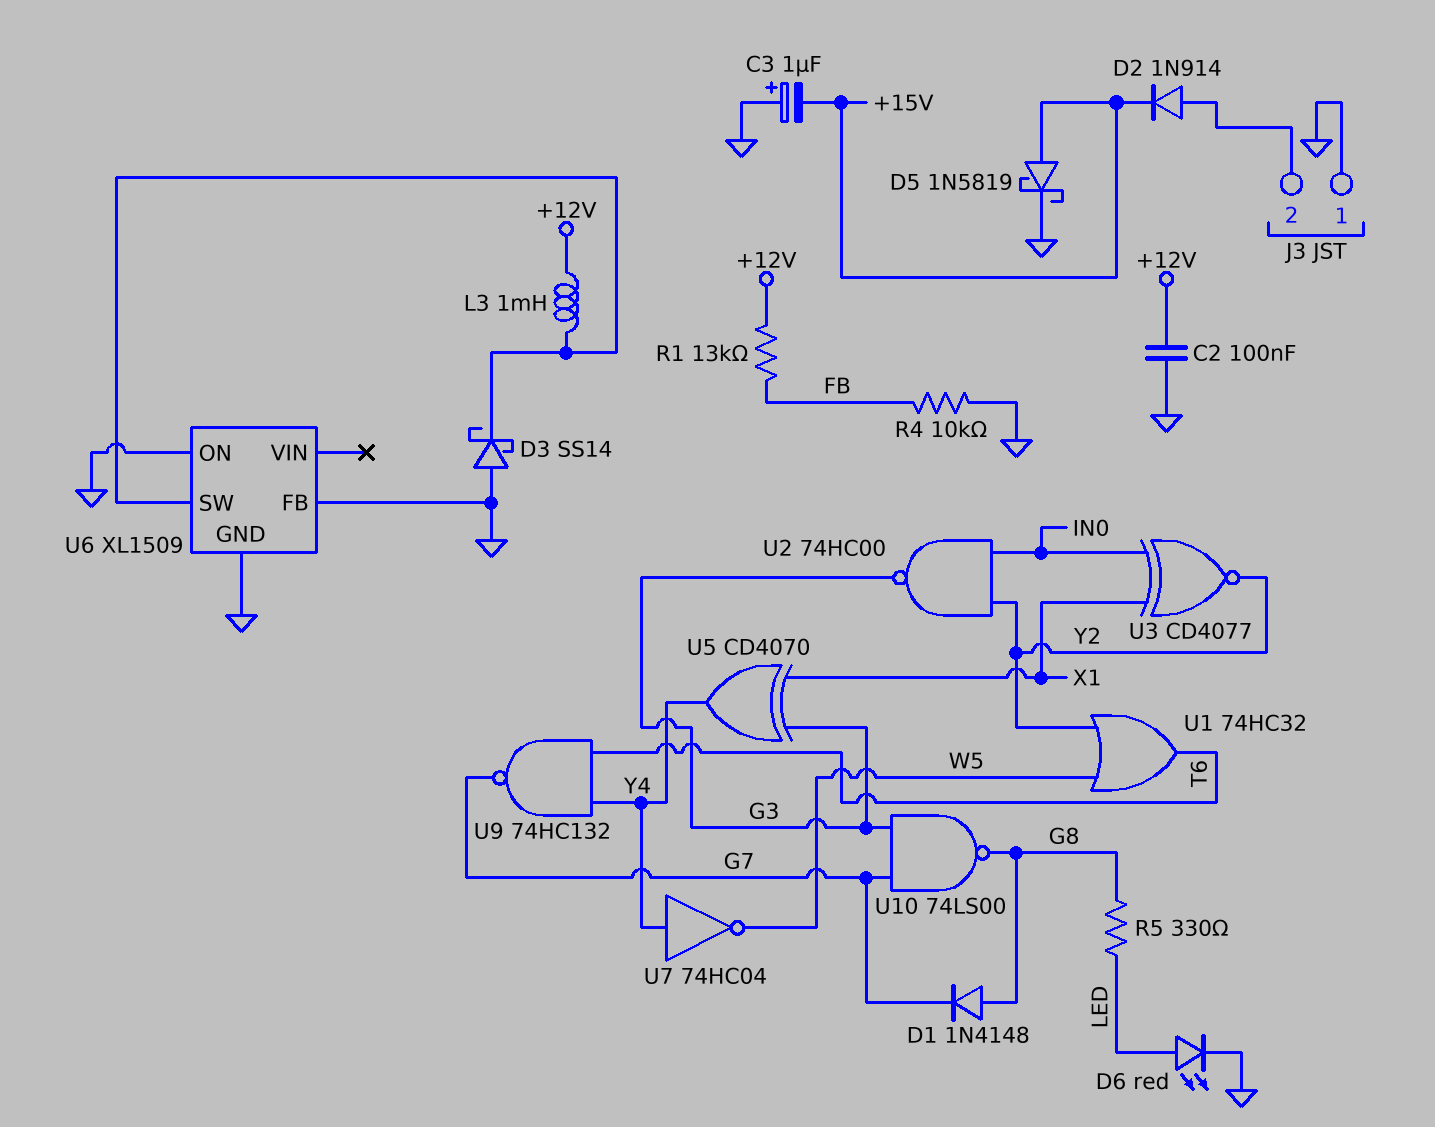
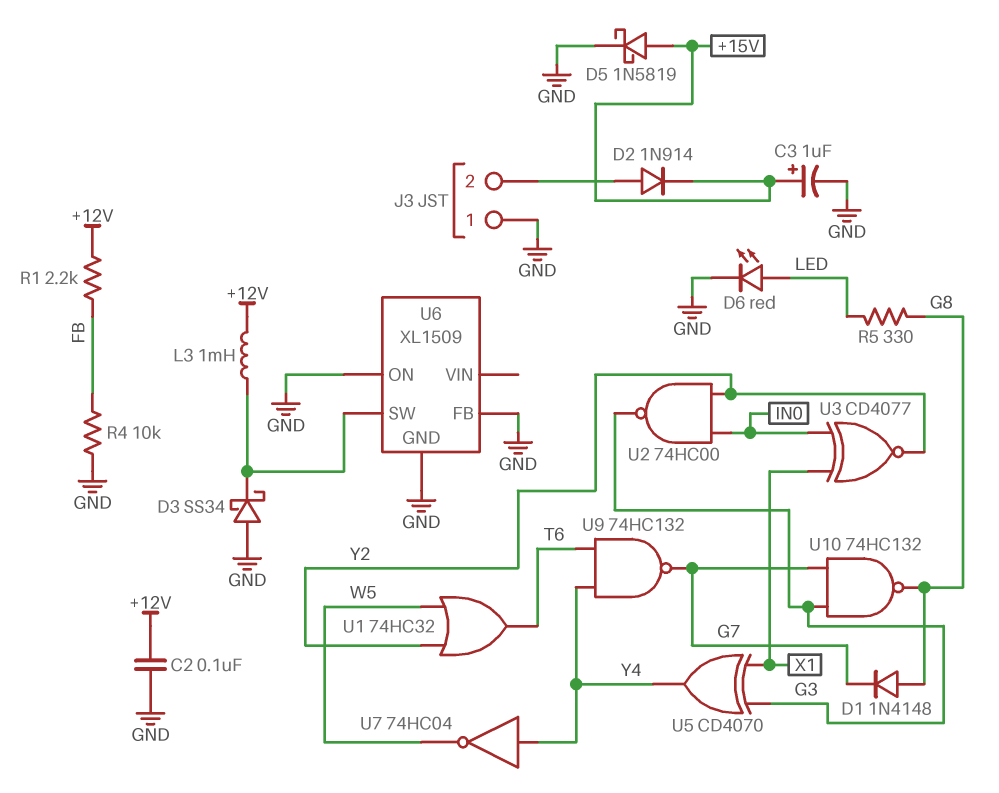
C3: 1uF (plus GND, minus +15V) -> 1uF (plus +15V, minus GND)
D3: schottky SS14 (A GND, K U6/SW) -> schottky SS34 (A GND, K U6/SW)
R1: 13k (+12V, FB) -> 2.2k (+12V, FB)
U10: NAND 74LS00 (in G3, in G7, out G8) -> NAND 74HC132 (in G3, in G7, out G8)

